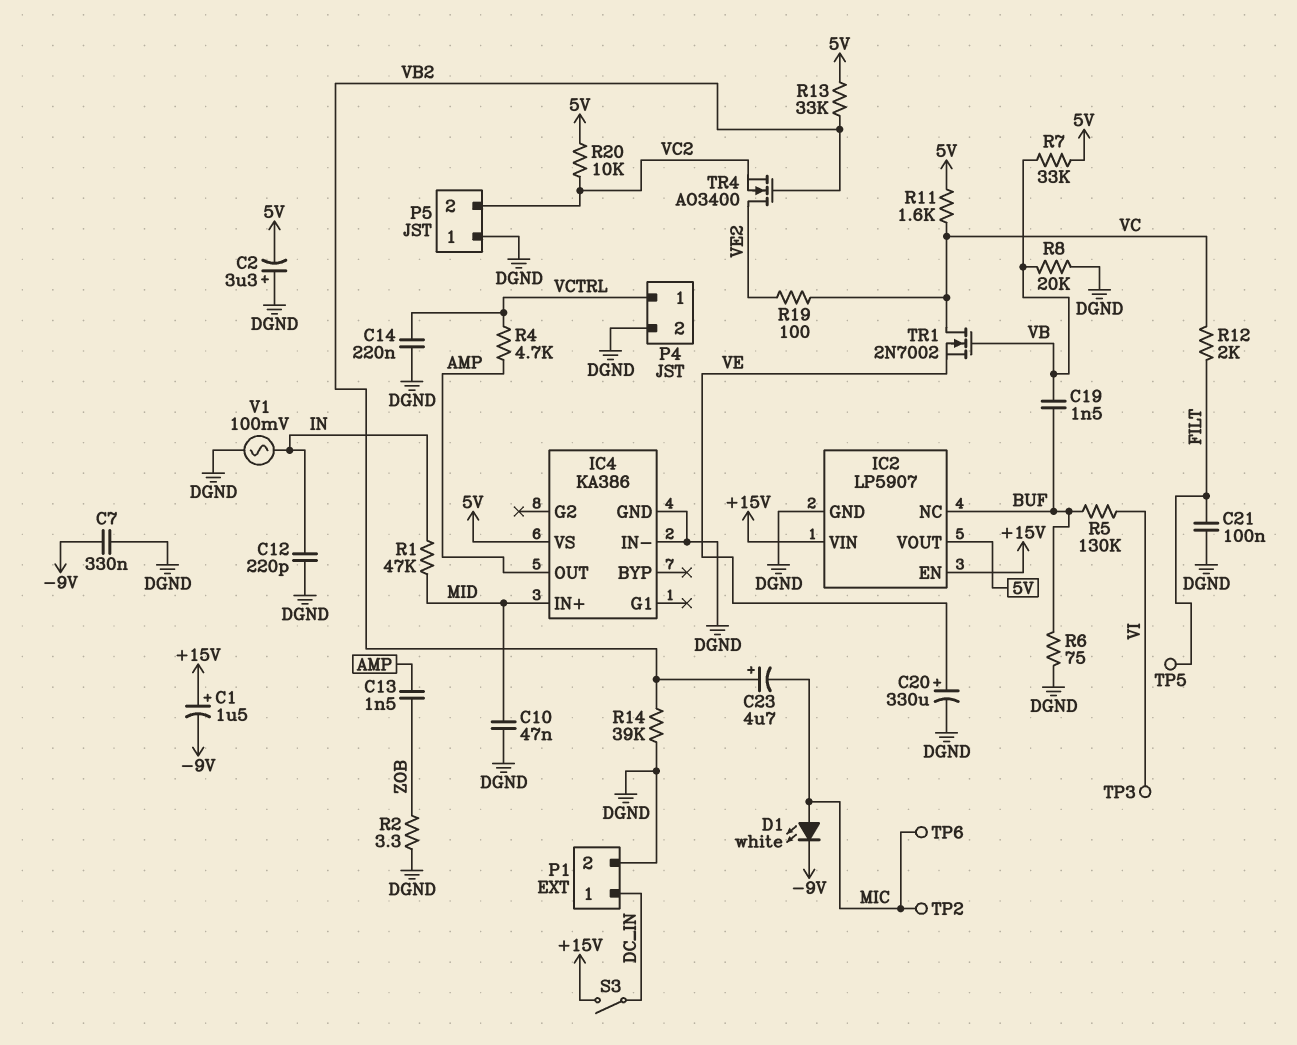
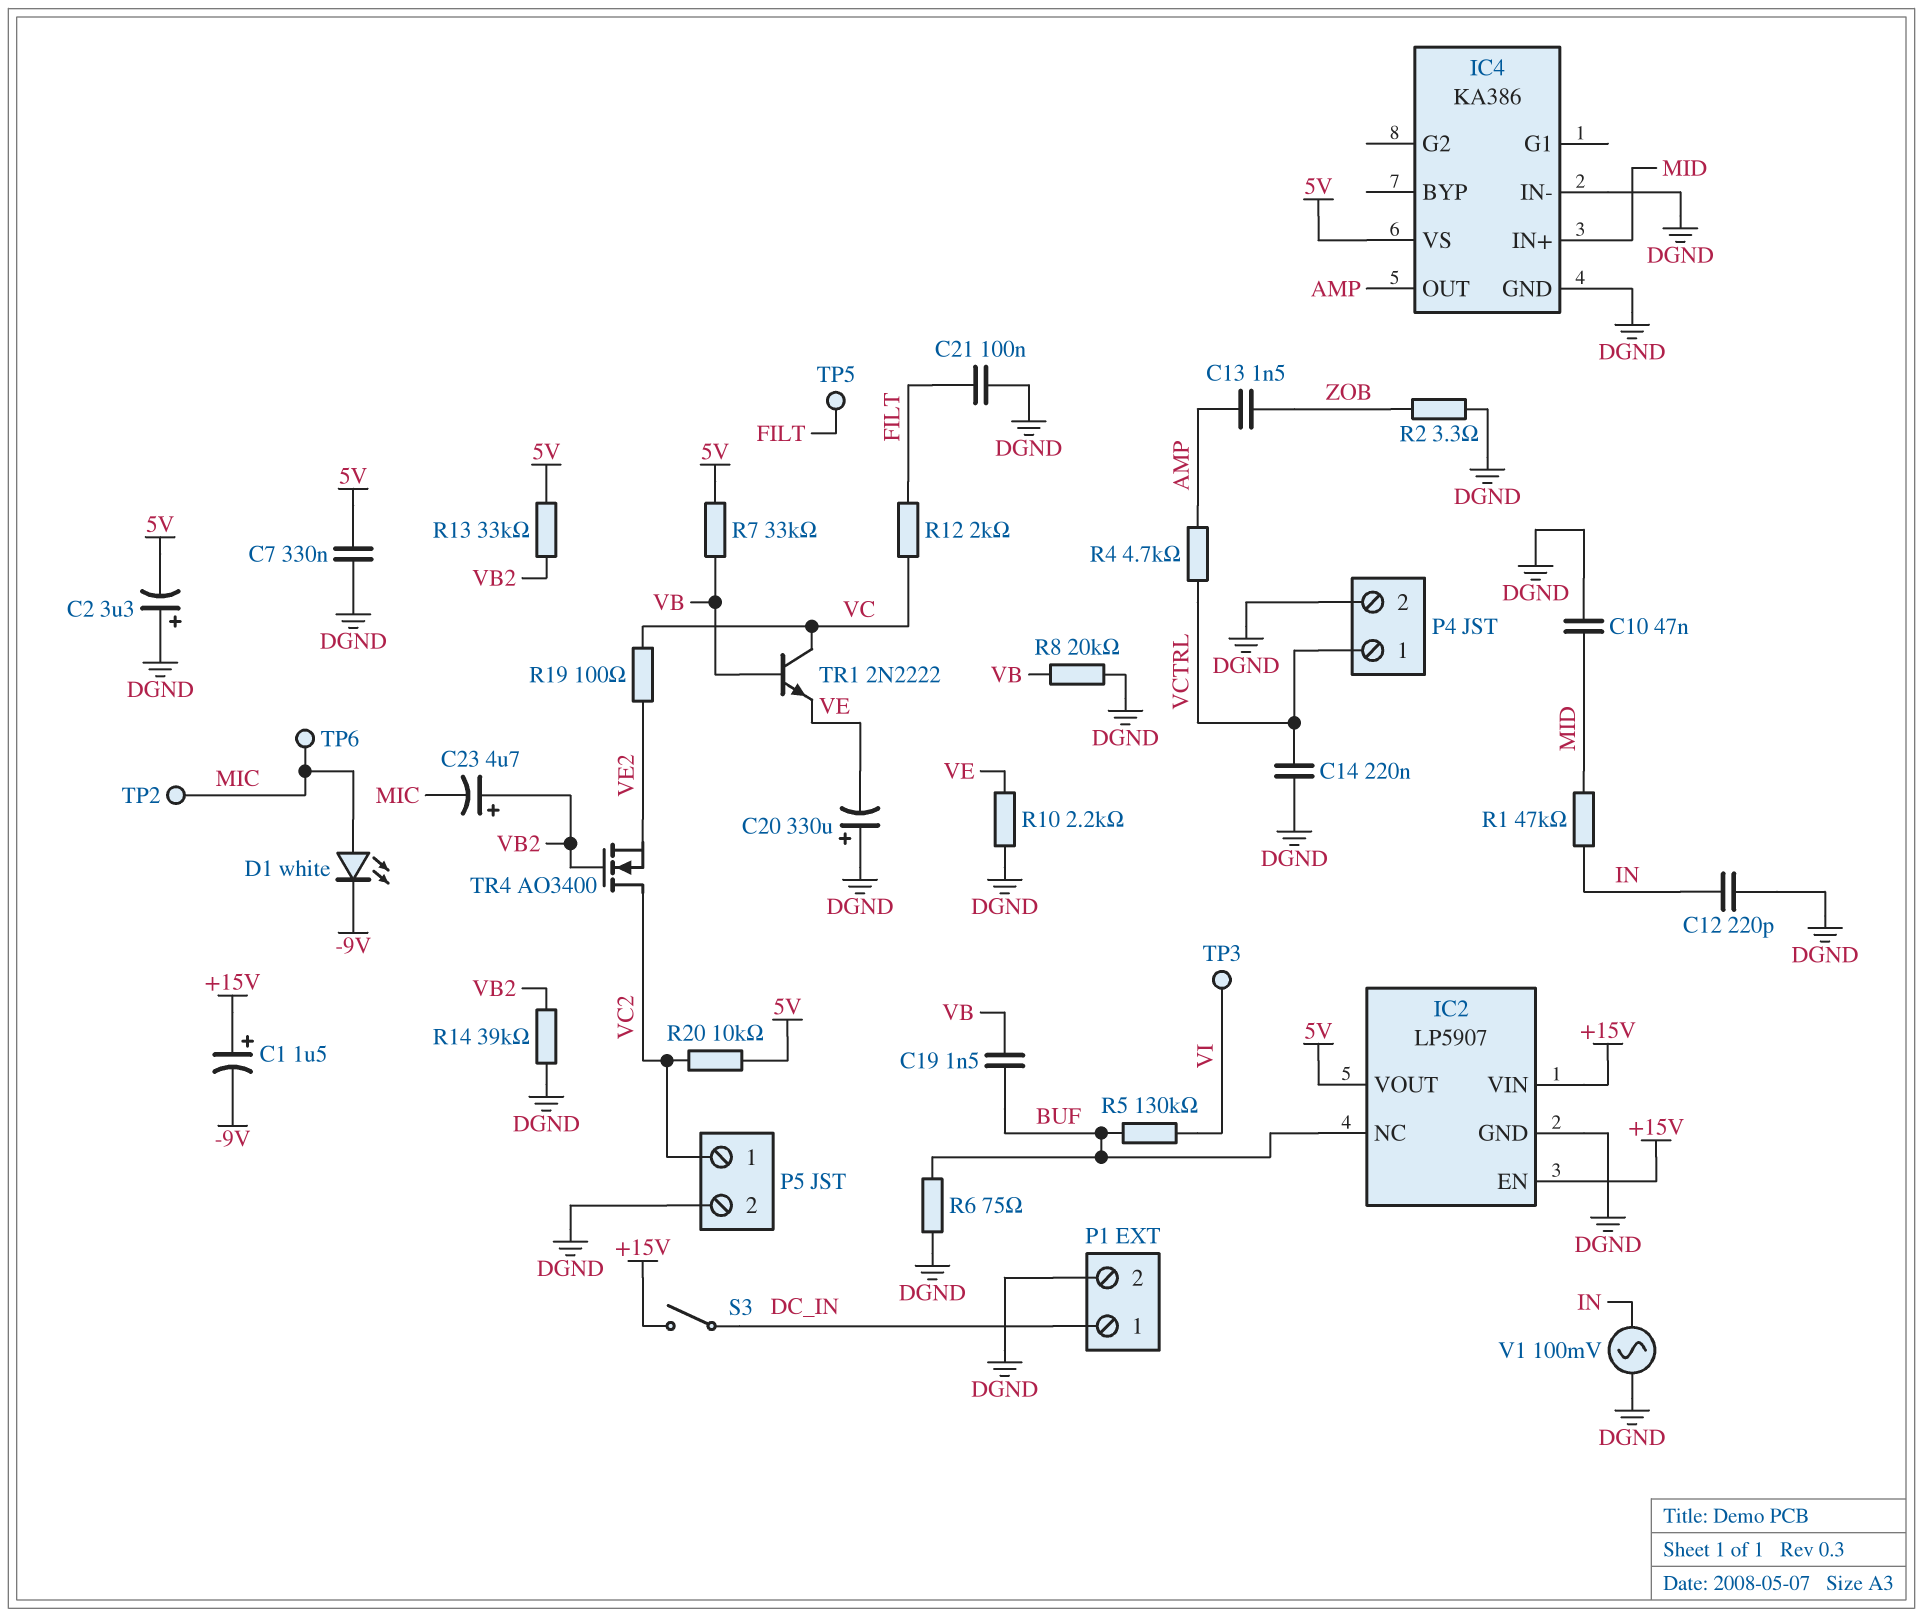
C7: 330nF (-9V, DGND) -> 330nF (5V, DGND)
C20: 330uF (plus VE, minus DGND) -> 330uF (plus DGND, minus VE)
P5 pin 1: DGND -> VC2
P5 pin 2: VC2 -> DGND
R10: none -> 2.2k (DGND, VE)
R11: 1.6k (5V, VC) -> none
TR1: NMOS 2N7002 (G VB, D VC, S VE) -> NPN 2N2222 (B VB, C VC, E VE)
TR4: NMOS AO3400 (G VB2, D VE2, S VC2) -> NMOS AO3400 (G VB2, D VC2, S VE2)

